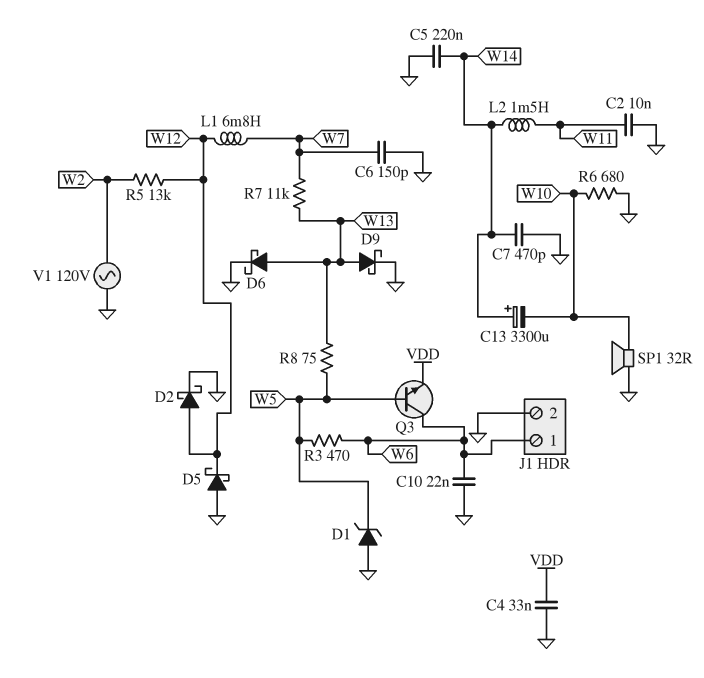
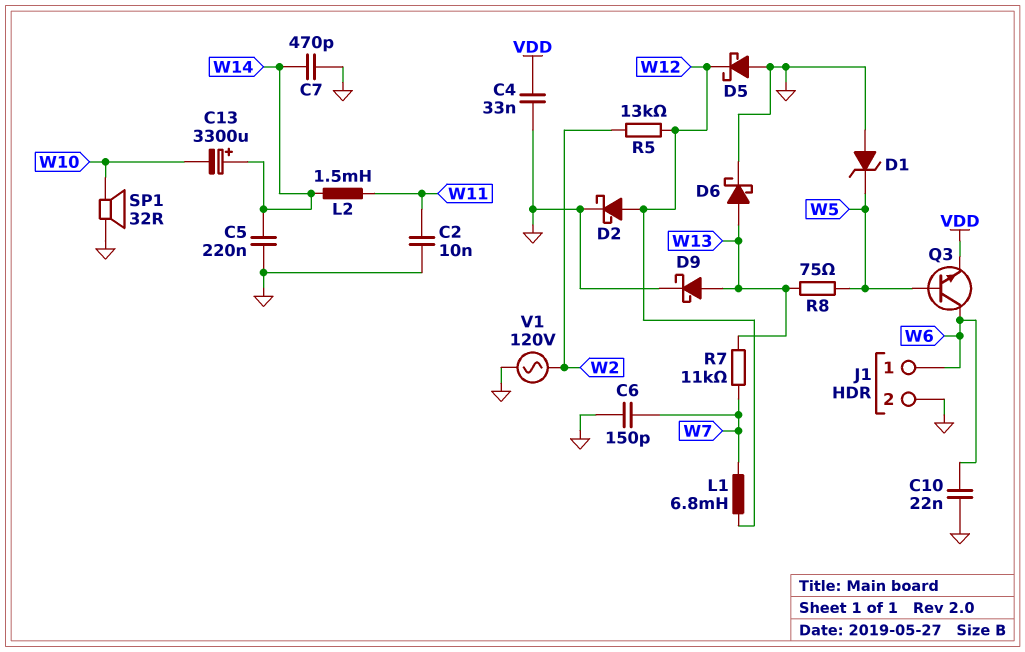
R3: 470 (W5, W6) -> none
R6: 680 (GND, W10) -> none

